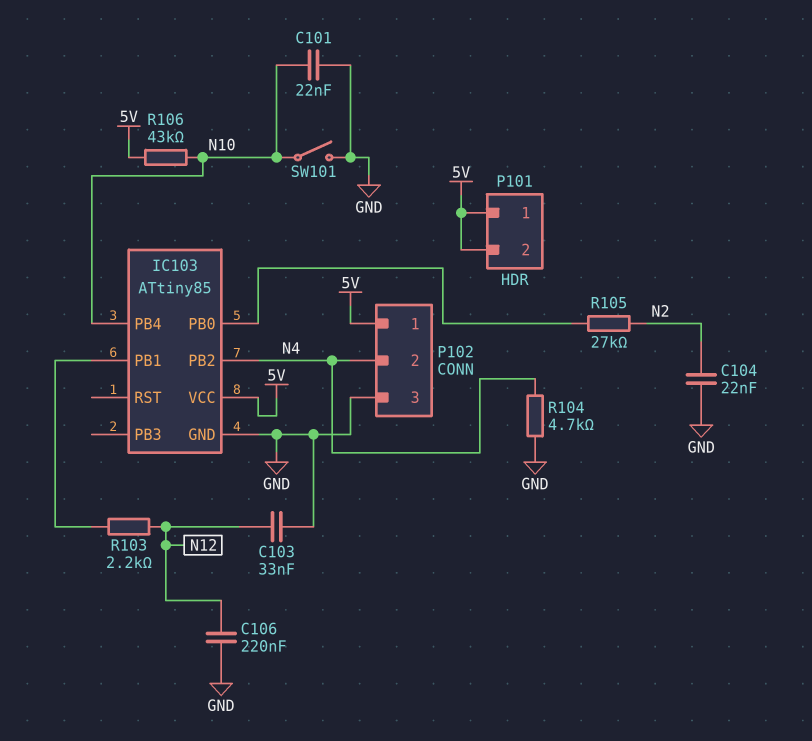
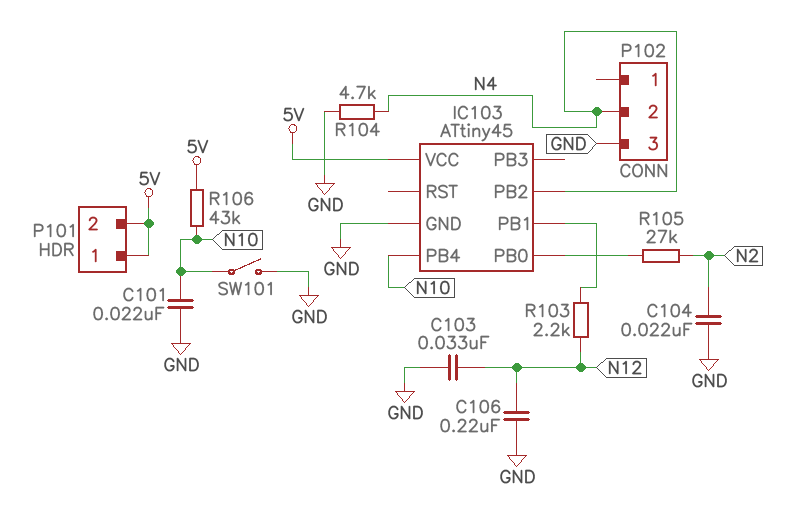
IC103: ATtiny85 -> ATtiny45
P102 pin 1: 5V -> none

